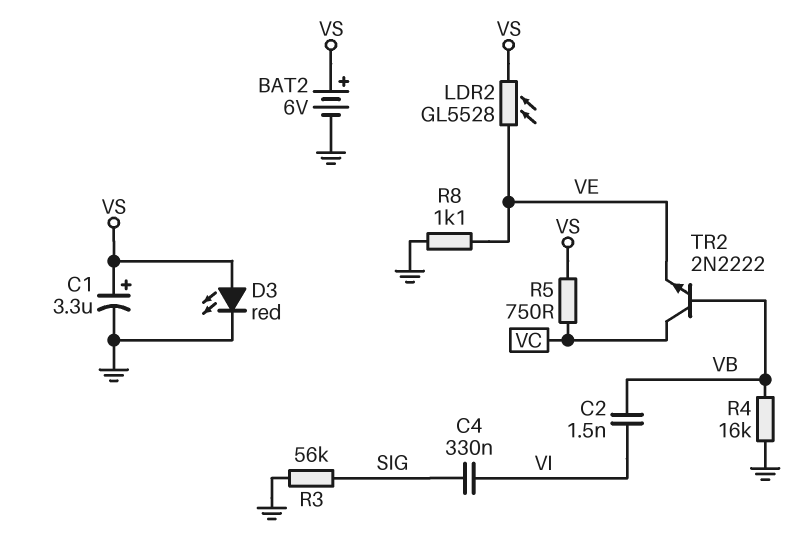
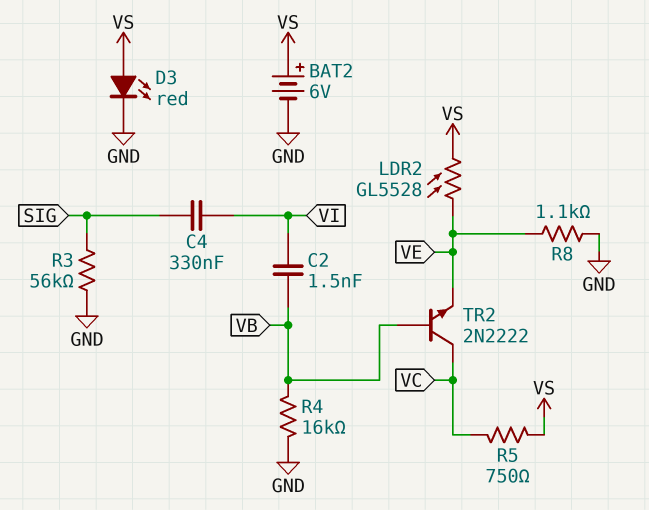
C1: 3.3uF (plus VS, minus GND) -> none

